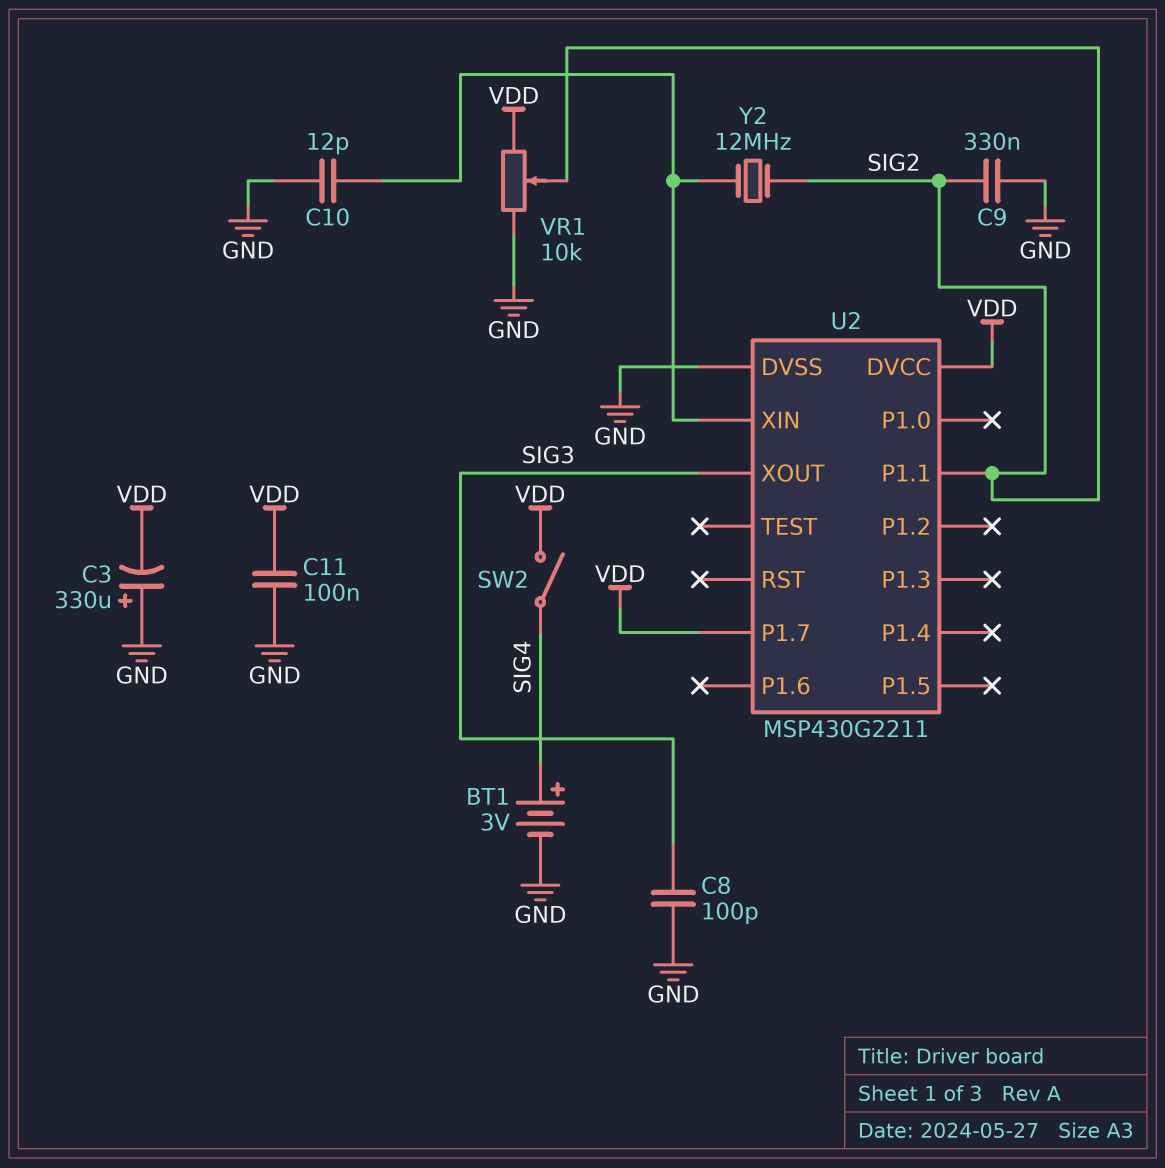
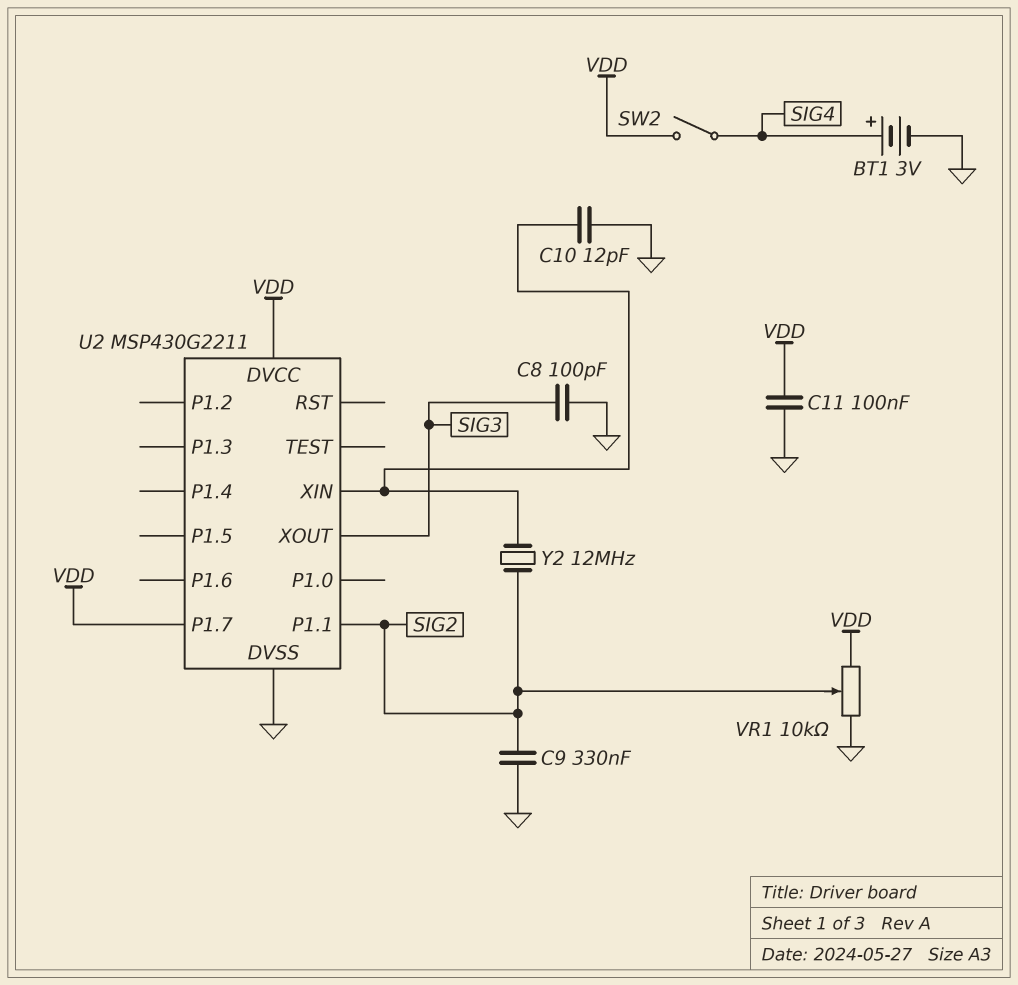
C3: 330uF (plus GND, minus VDD) -> none

